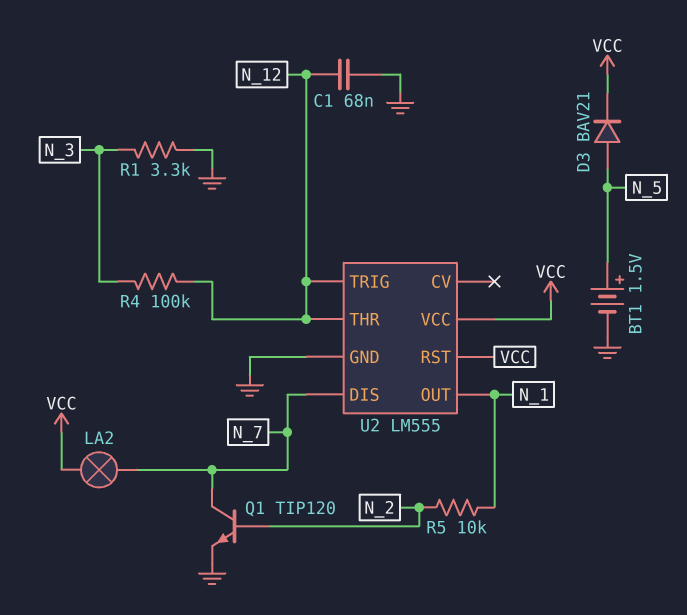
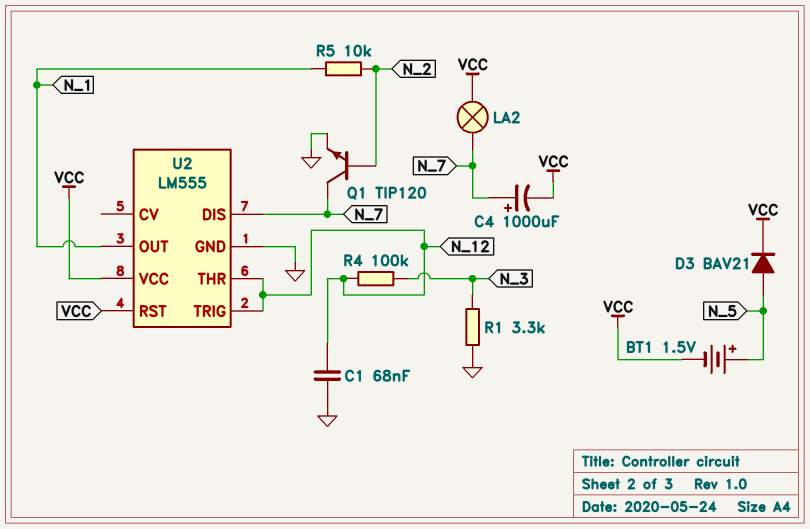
BT1: 1.5V (plus N_5, minus GND) -> 1.5V (plus N_5, minus VCC)
C4: none -> 1000uF (plus N_7, minus VCC)

